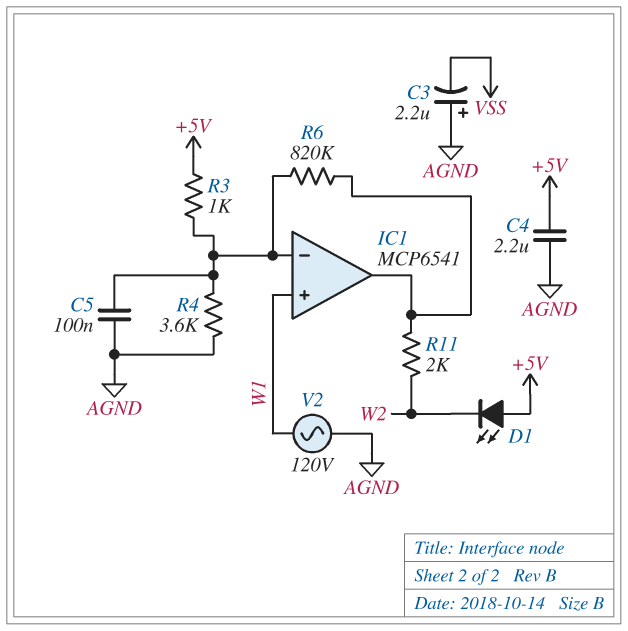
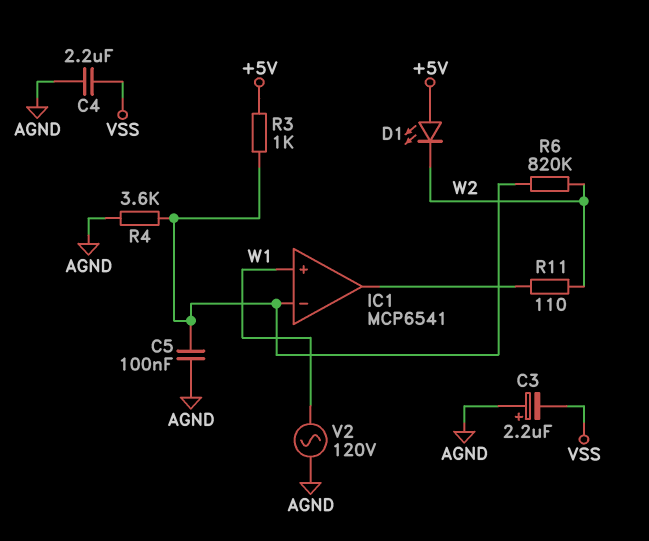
C4: 2.2uF (+5V, AGND) -> 2.2uF (AGND, VSS)
R6: 820k (IC1/in-, IC1/out) -> 820k (IC1/in-, W2)
R11: 2k (IC1/out, W2) -> 110 (IC1/out, W2)

